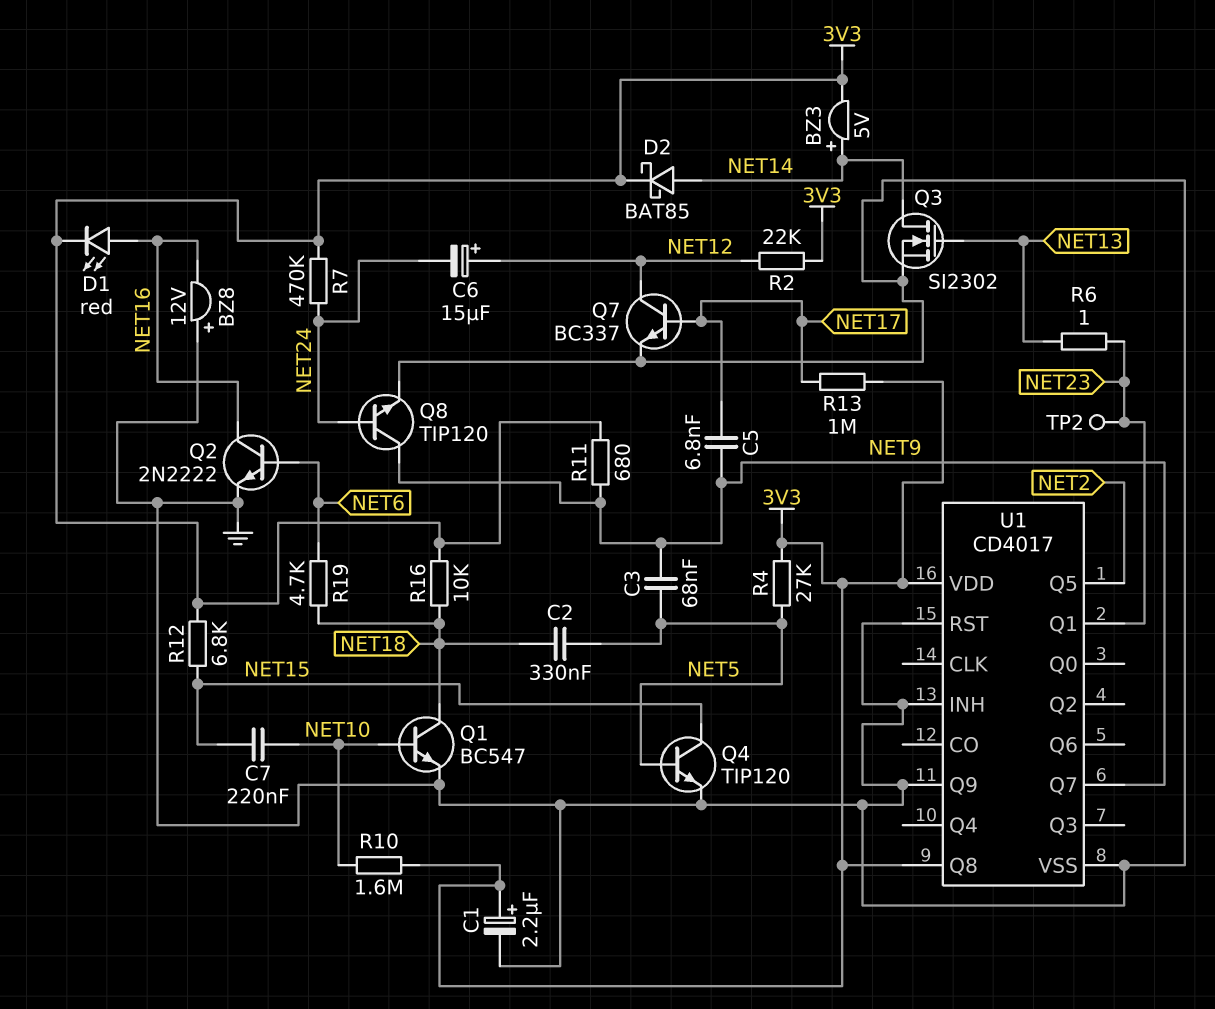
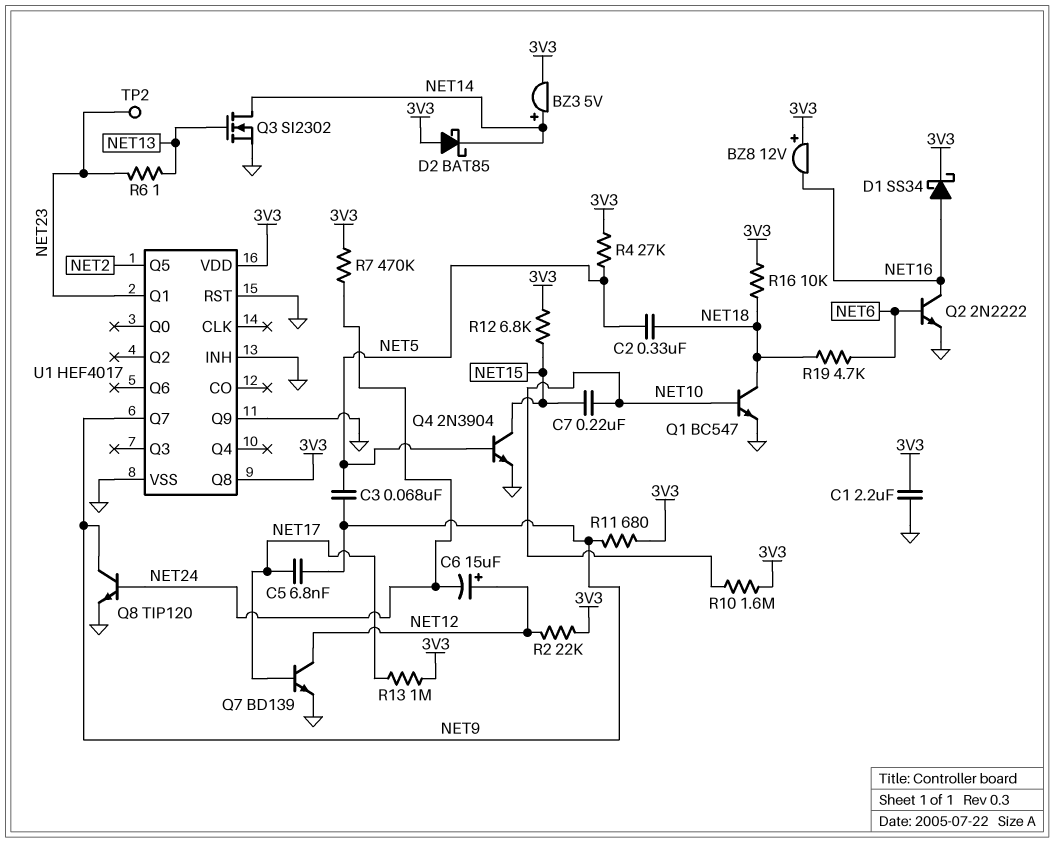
BZ8: buzzer 12V (plus GND, minus NET16) -> buzzer 12V (plus 3V3, minus NET16)
C1: 2.2uF (plus 3V3, minus GND) -> 2.2uF (3V3, GND)
D1: LED red (A NET16, K 3V3) -> schottky SS34 (A NET16, K 3V3)
D2: schottky BAT85 (A NET14, K 3V3) -> schottky BAT85 (A 3V3, K NET14)
Q4: NPN TIP120 (B NET5, C NET15, E GND) -> NPN 2N3904 (B NET5, C NET15, E GND)
Q7: NPN BC337 (B NET17, C NET12, E GND) -> NPN BD139 (B NET17, C NET12, E GND)
U1: CD4017 -> HEF4017

